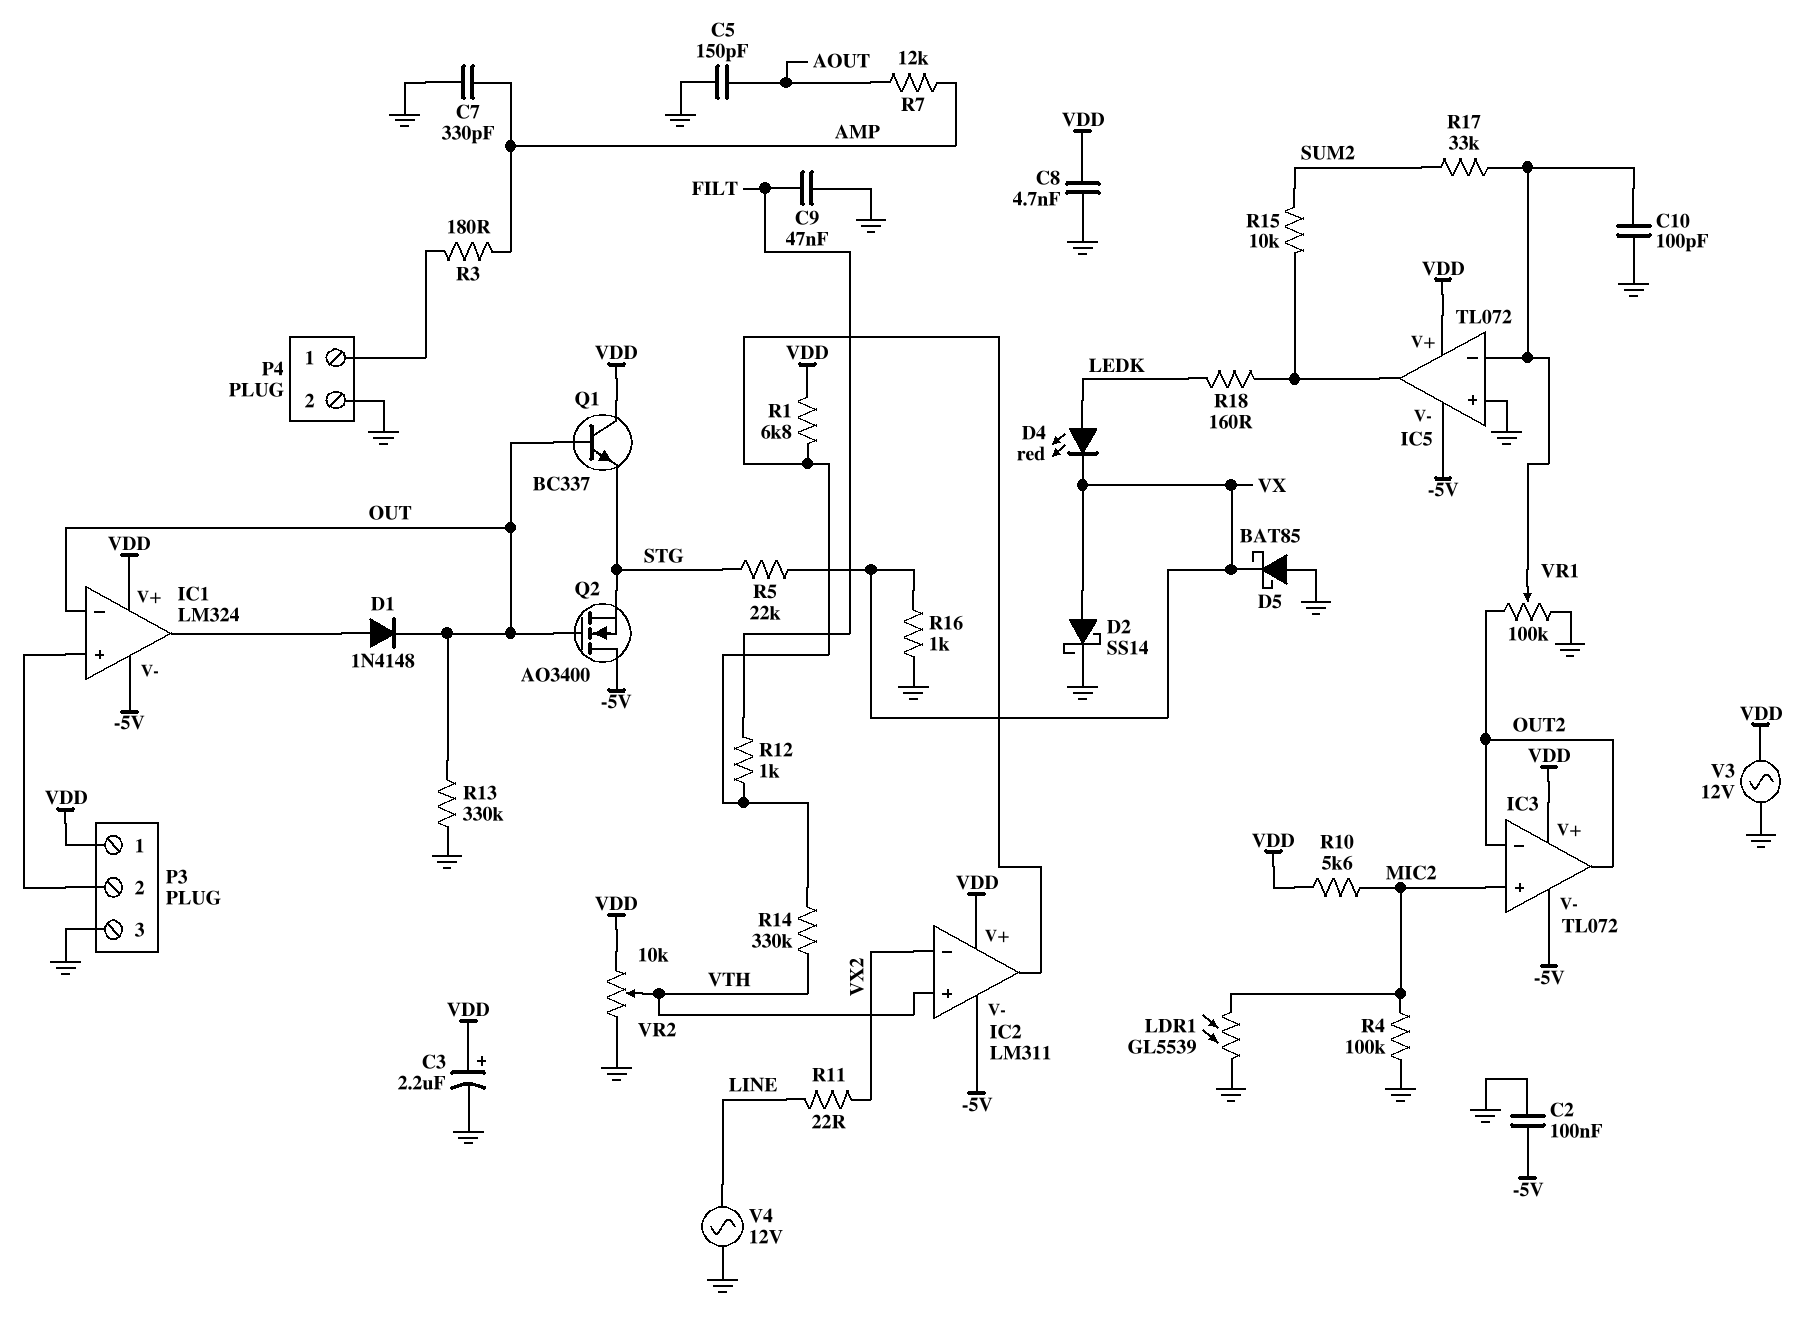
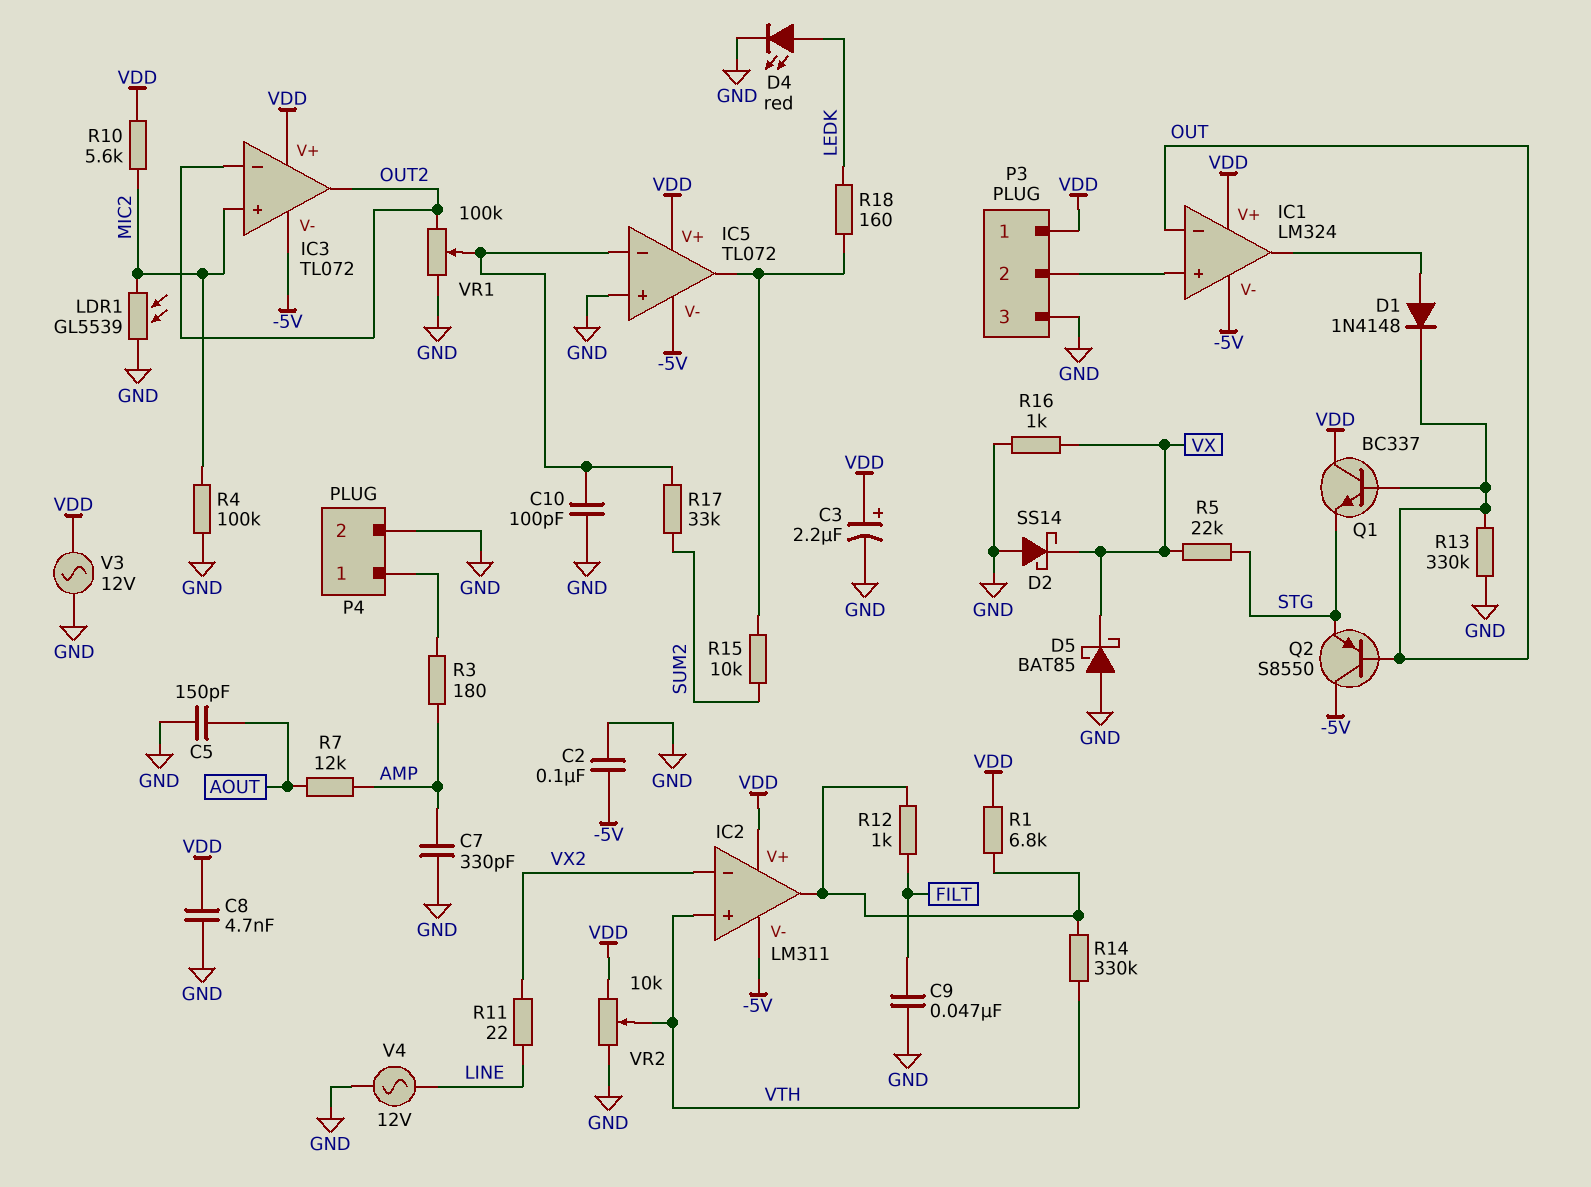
D2: schottky SS14 (A VX, K GND) -> schottky SS14 (A GND, K VX)
D4: LED red (A LEDK, K VX) -> LED red (A LEDK, K GND)
Q2: NMOS AO3400 (G OUT, D -5V, S STG) -> PNP S8550 (B OUT, C -5V, E STG)

